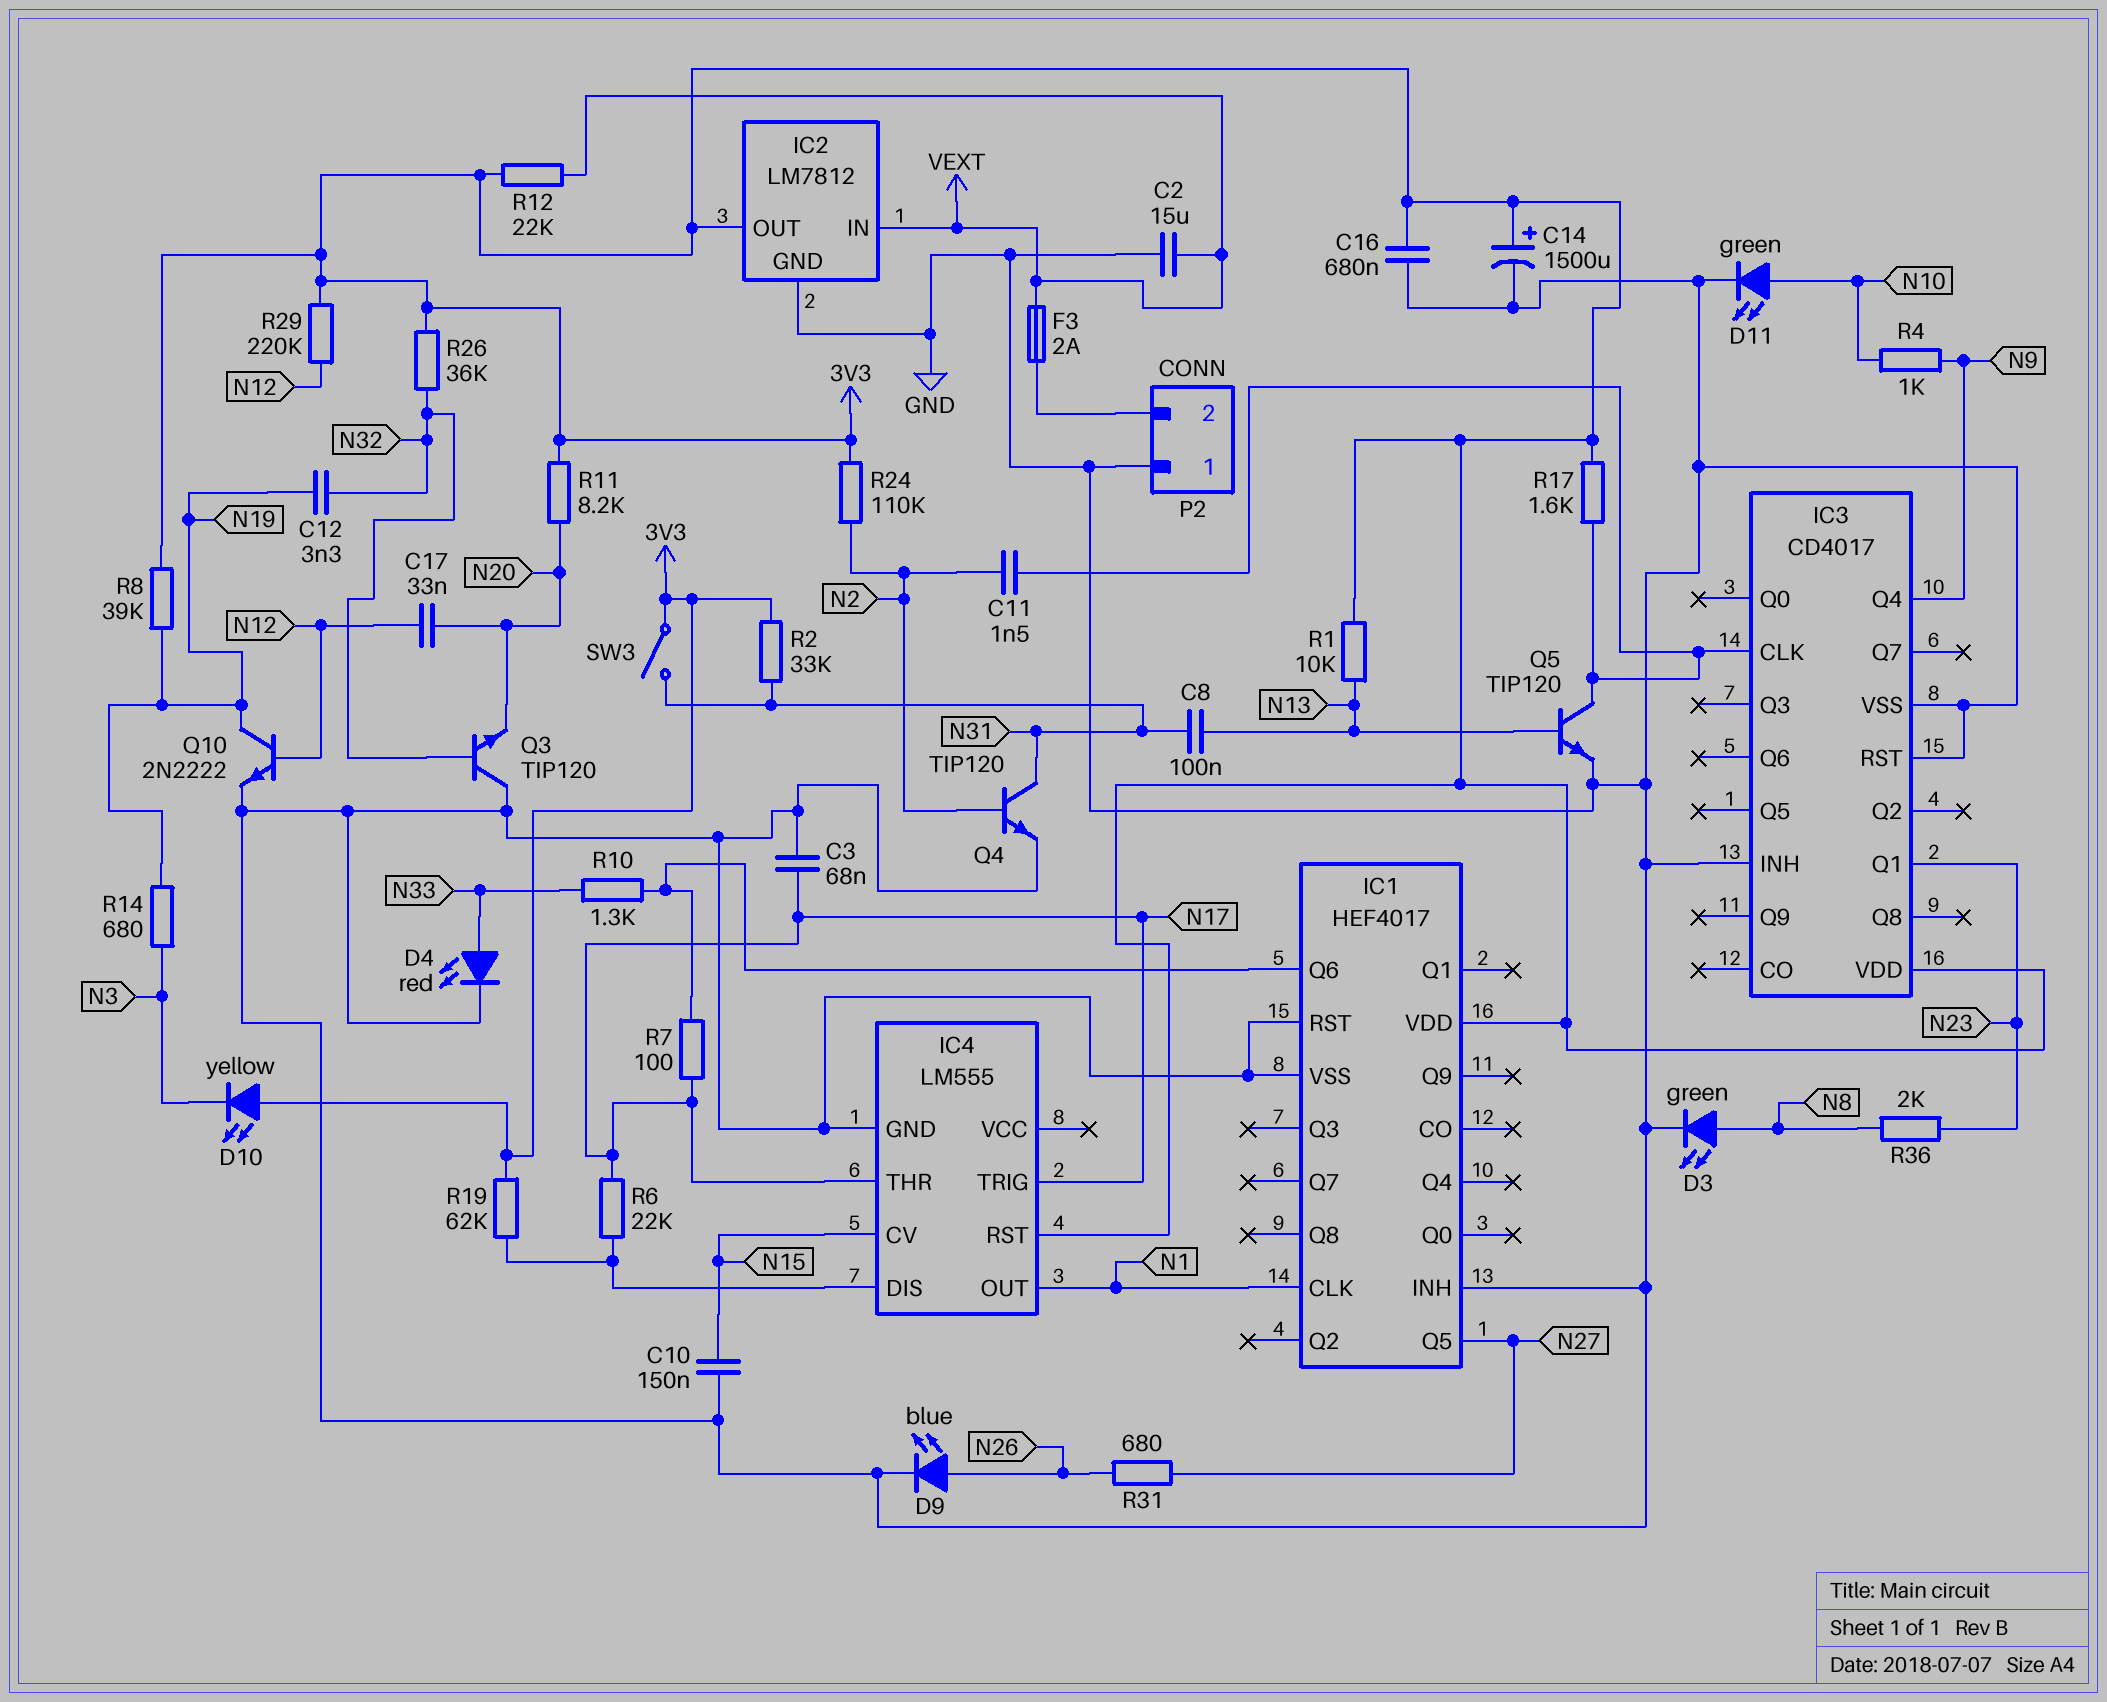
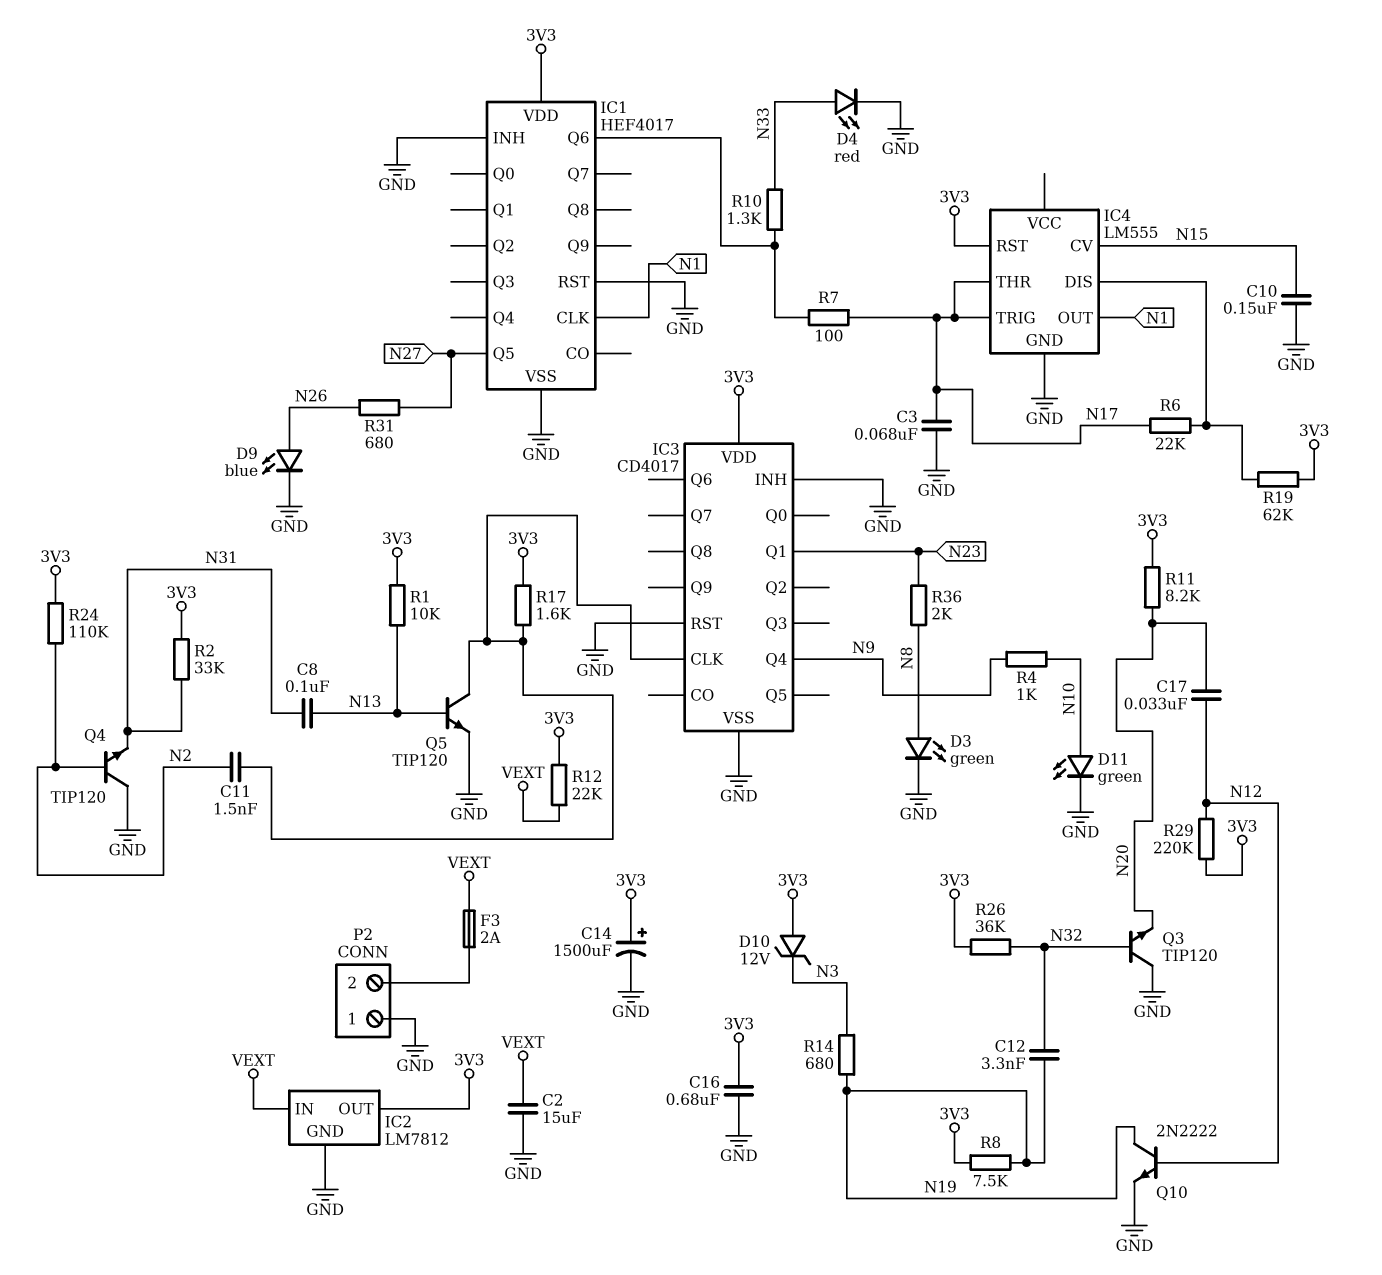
D10: LED yellow (A 3V3, K N3) -> zener 12V (A 3V3, K N3)
Q4: NPN TIP120 (B N2, C N31, E GND) -> NPN TIP120 (B N2, C GND, E N31)
R8: 39k (3V3, N19) -> 7.5k (3V3, N19)
SW3: switch (3V3, N31) -> none

